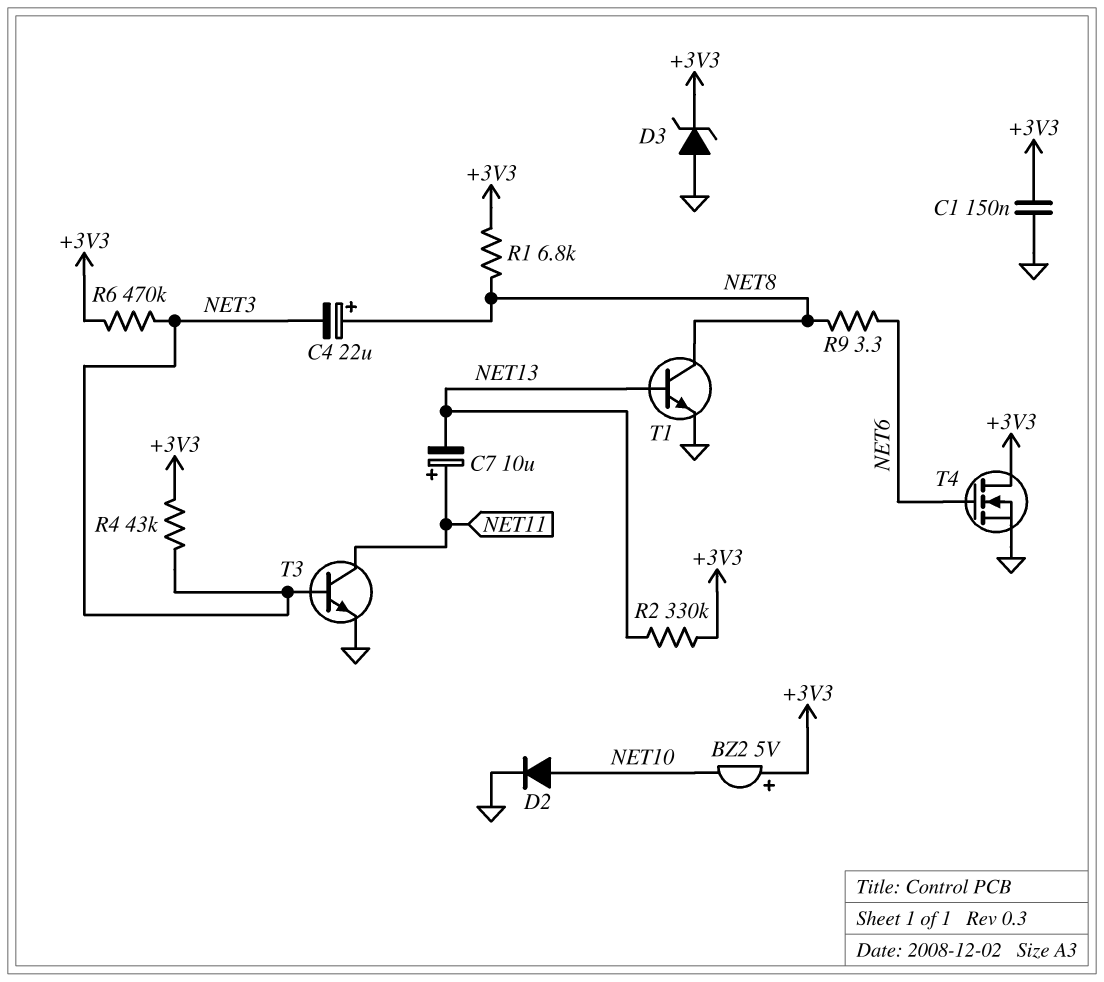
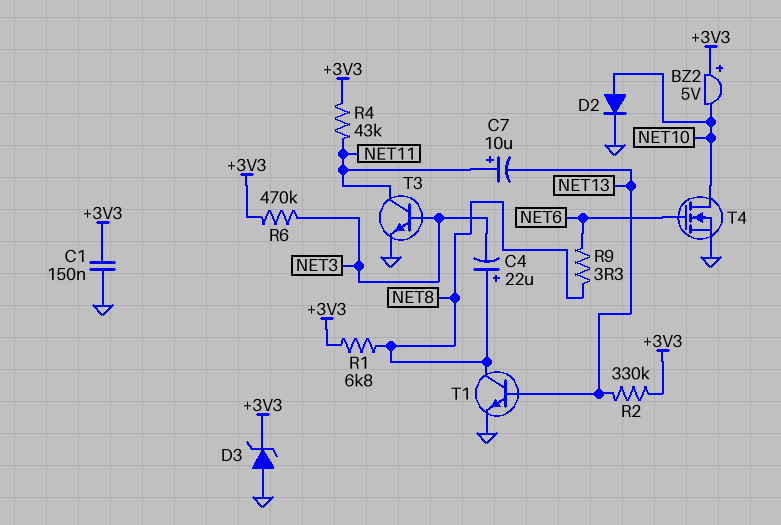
R4: 43k (+3V3, NET3) -> 43k (+3V3, NET11)
T4: NMOS (G NET6, D +3V3, S GND) -> NMOS (G NET6, D NET10, S GND)

